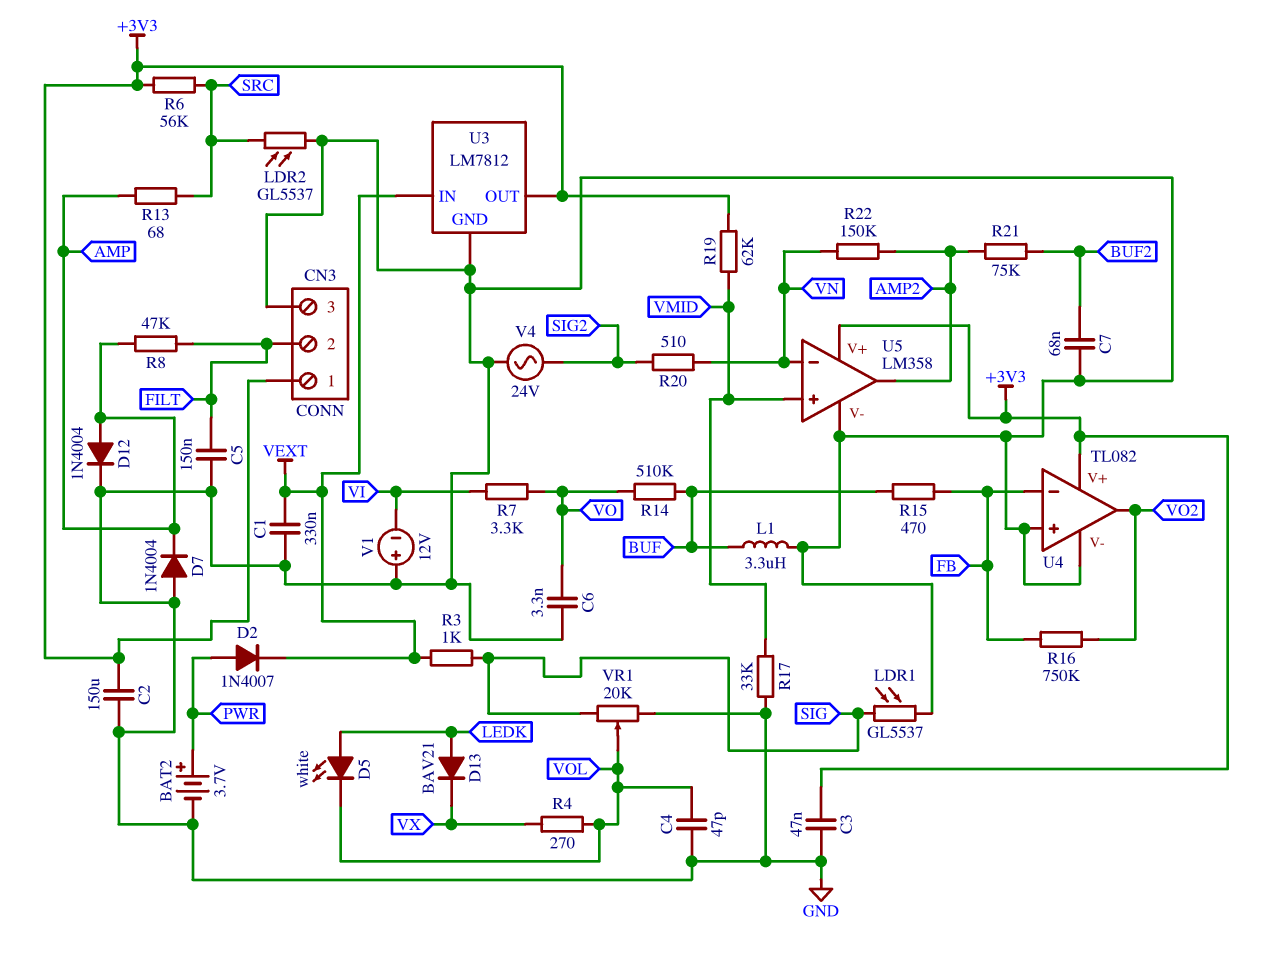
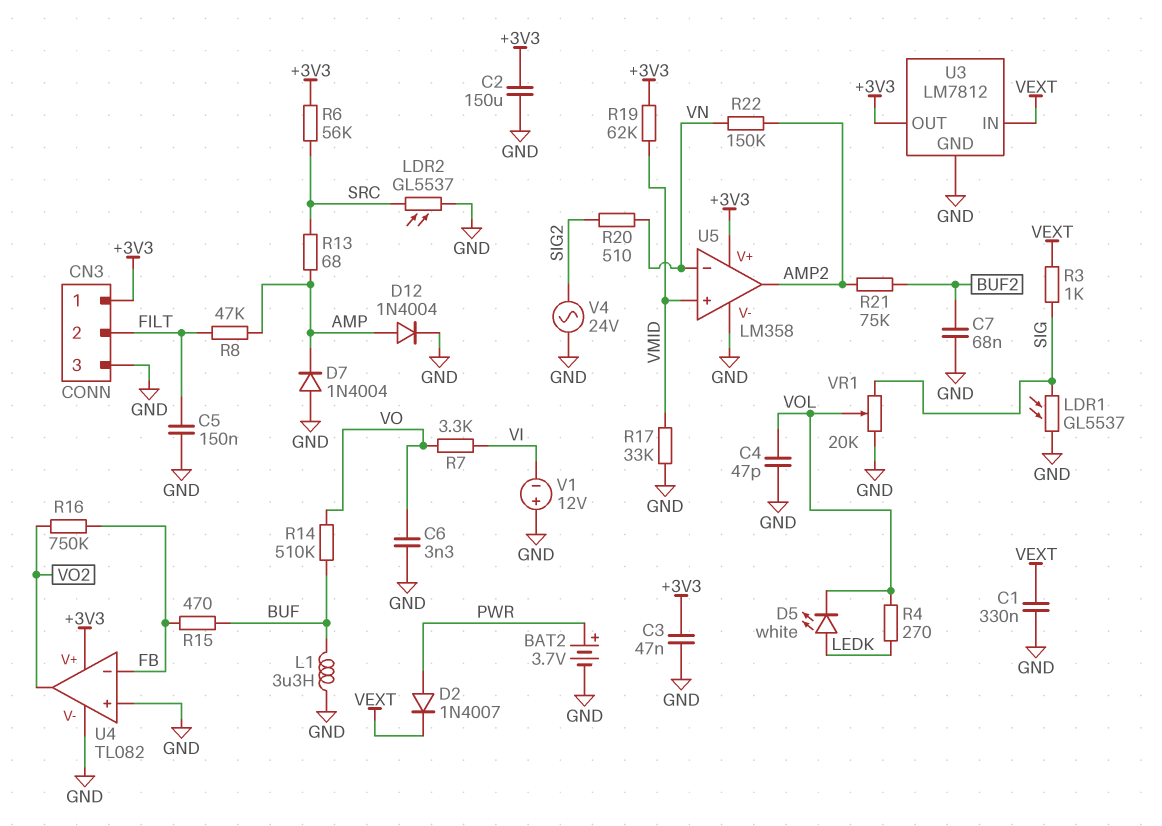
D13: diode BAV21 (A LEDK, K VX) -> none
R4: 270 (VOL, VX) -> 270 (LEDK, VOL)

